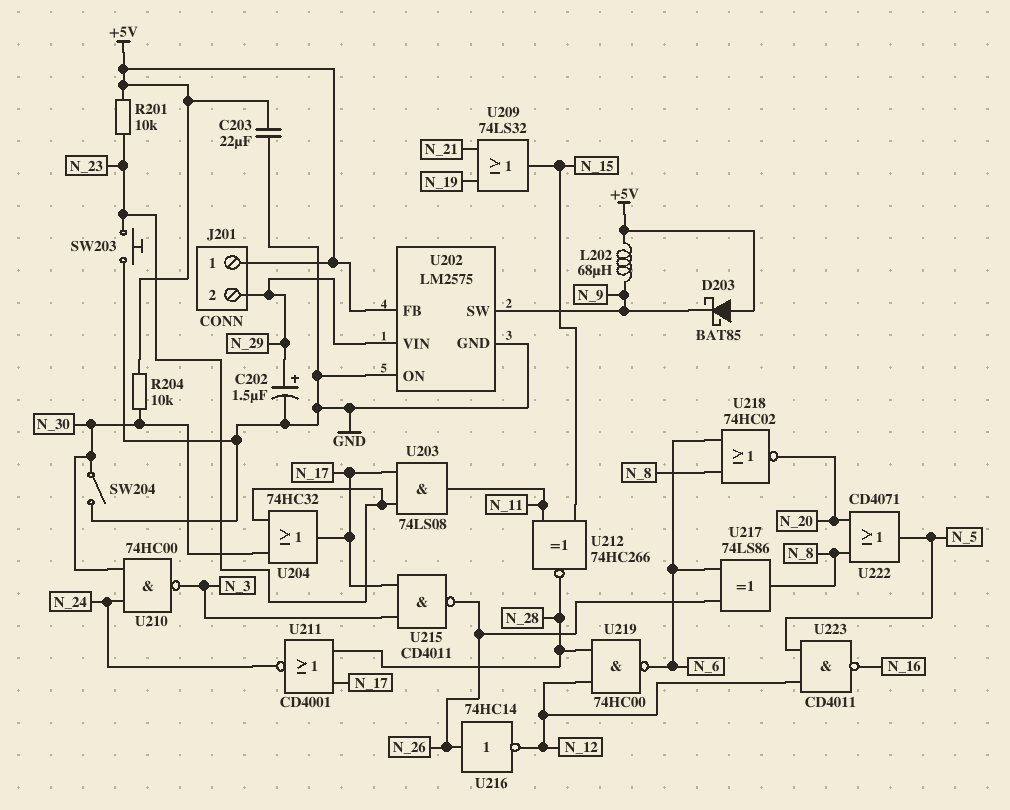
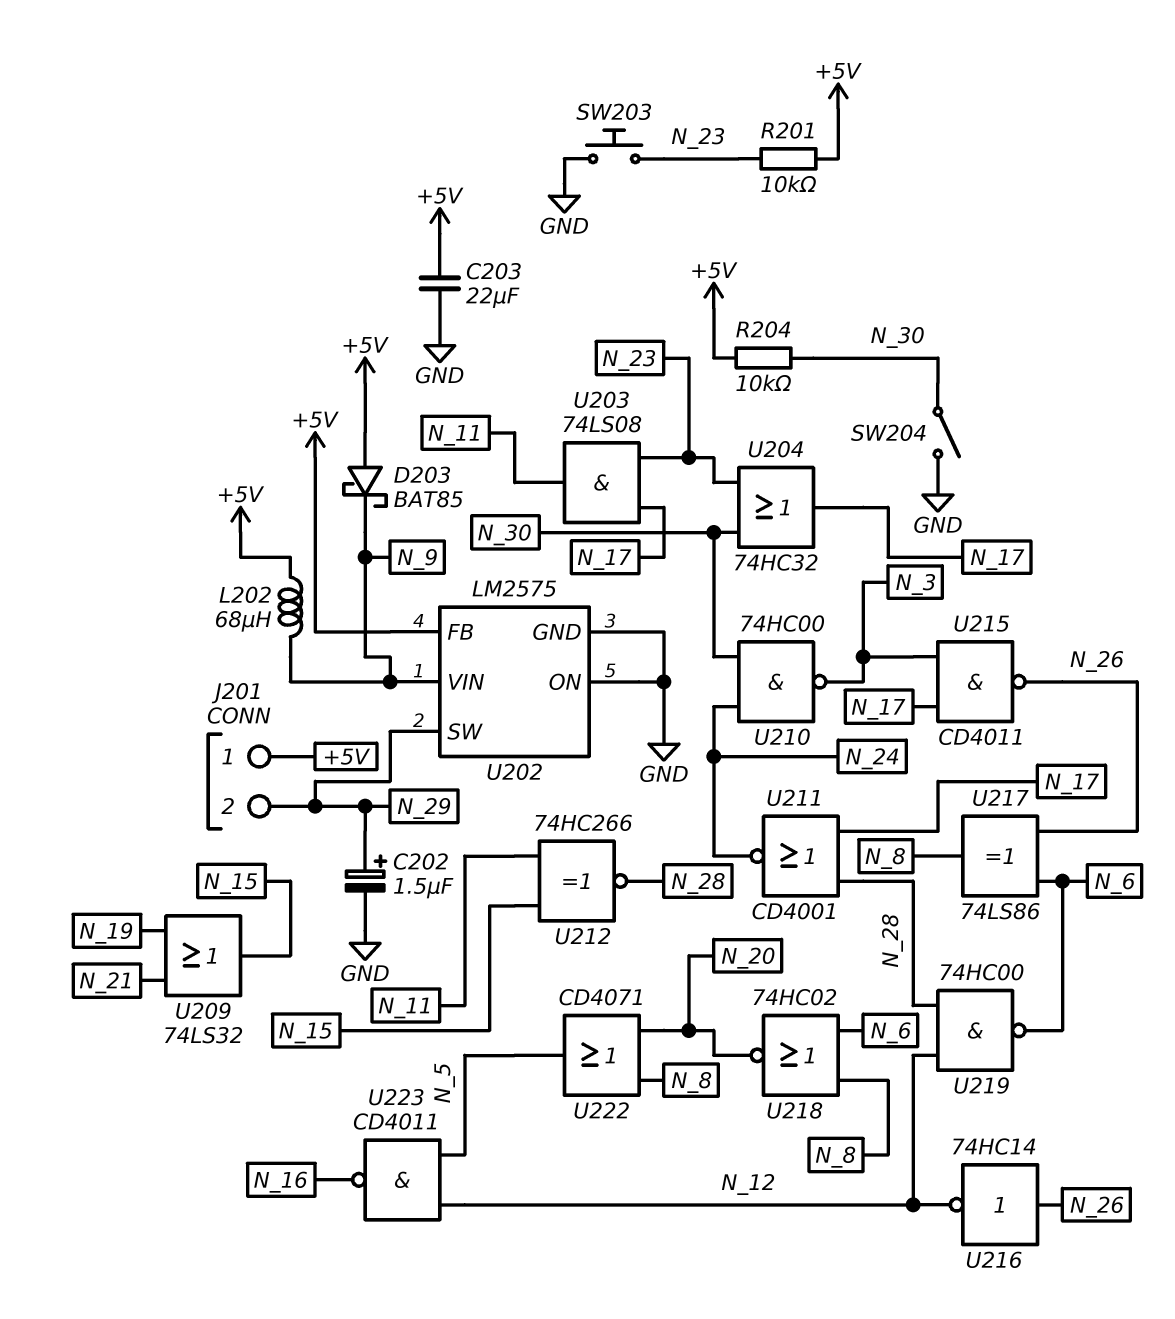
U202 pin SW: N_9 -> N_29
U202 pin VIN: N_29 -> N_9

